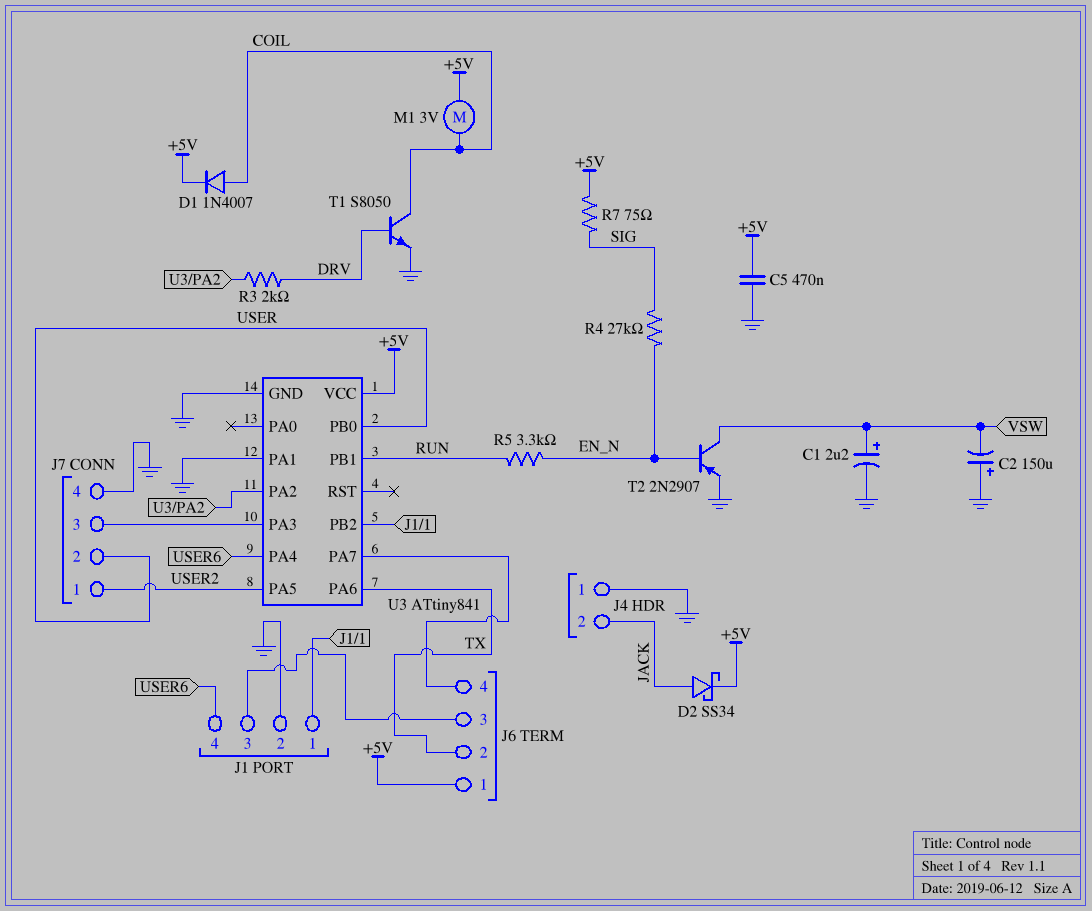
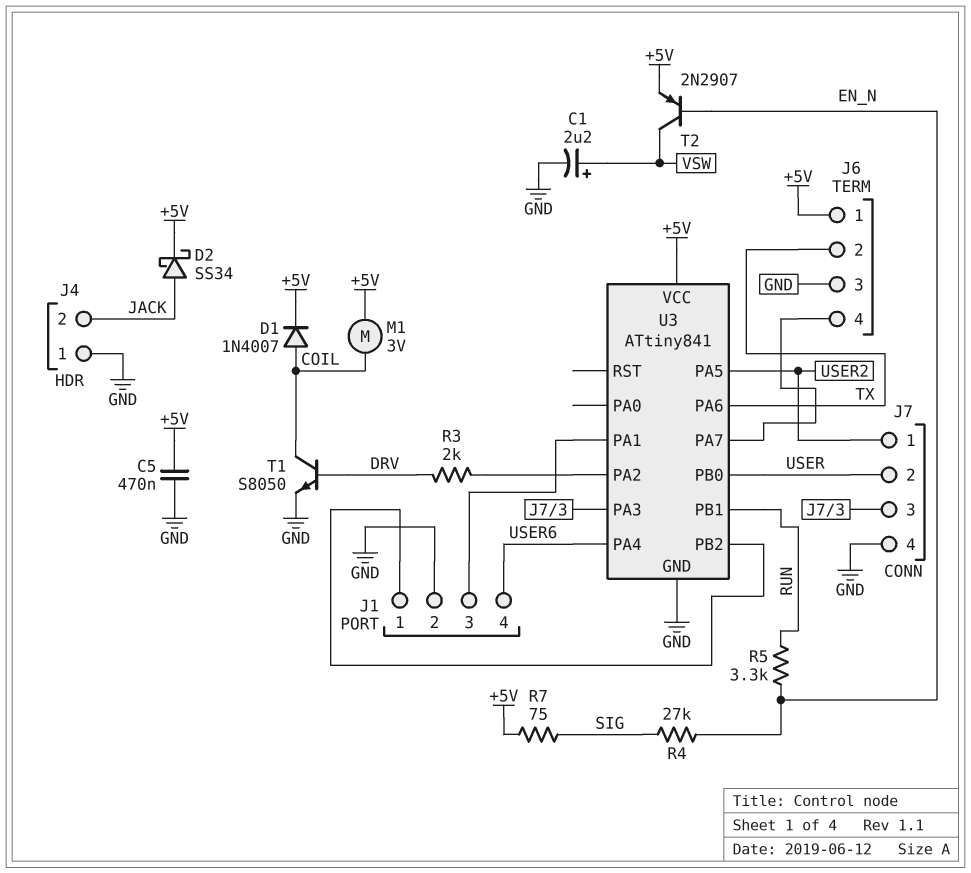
C2: 150uF (plus GND, minus VSW) -> none
J6 pin 3: J1/3 -> GND
T2: PNP 2N2907 (B EN_N, C VSW, E GND) -> PNP 2N2907 (B EN_N, C VSW, E +5V)
U3 pin PA1: GND -> J1/3

